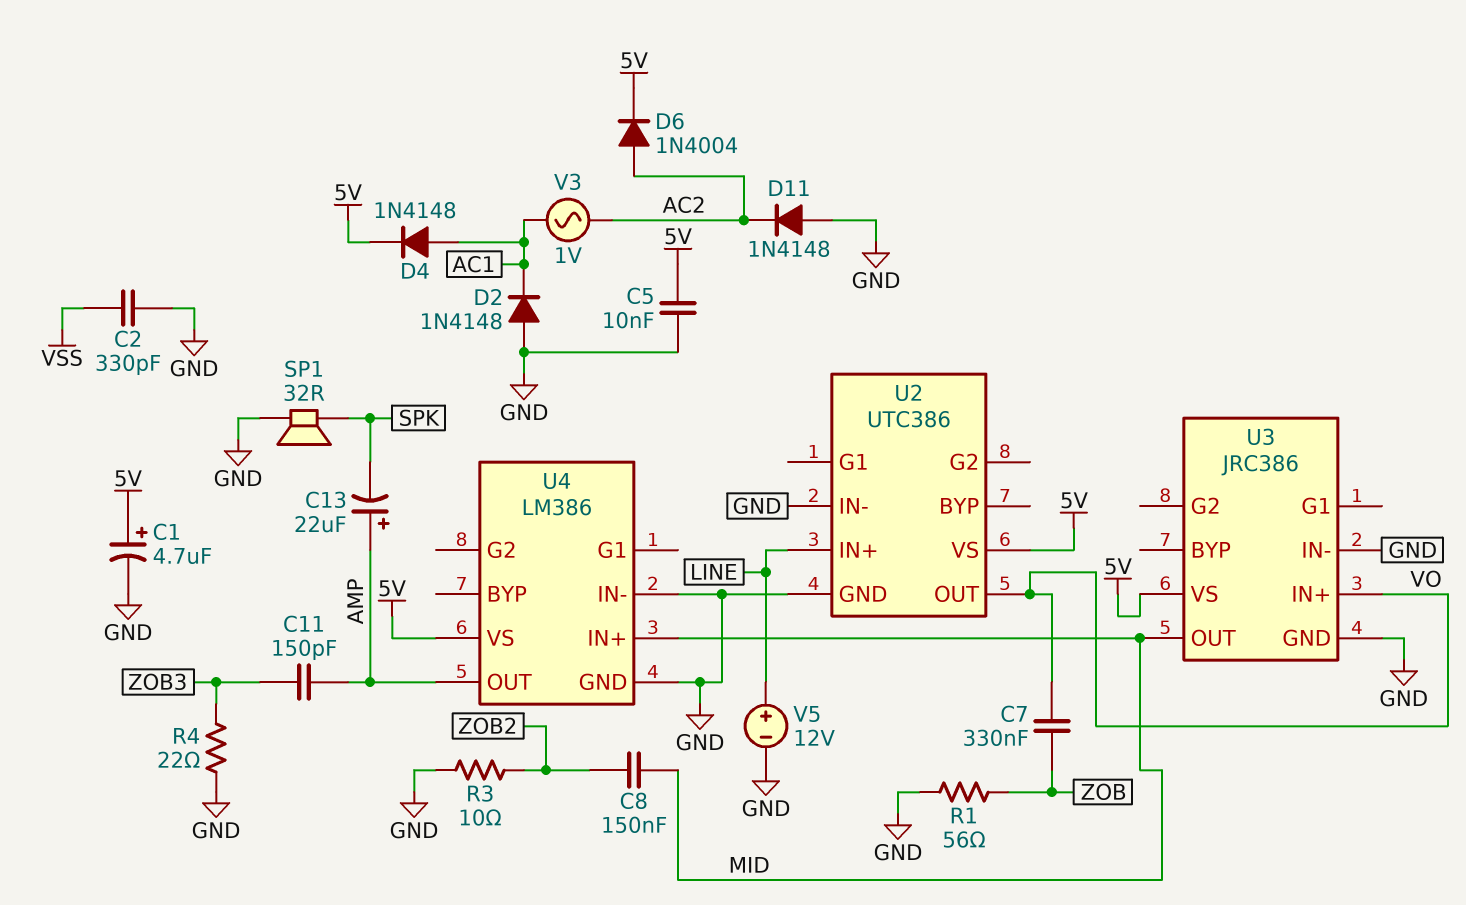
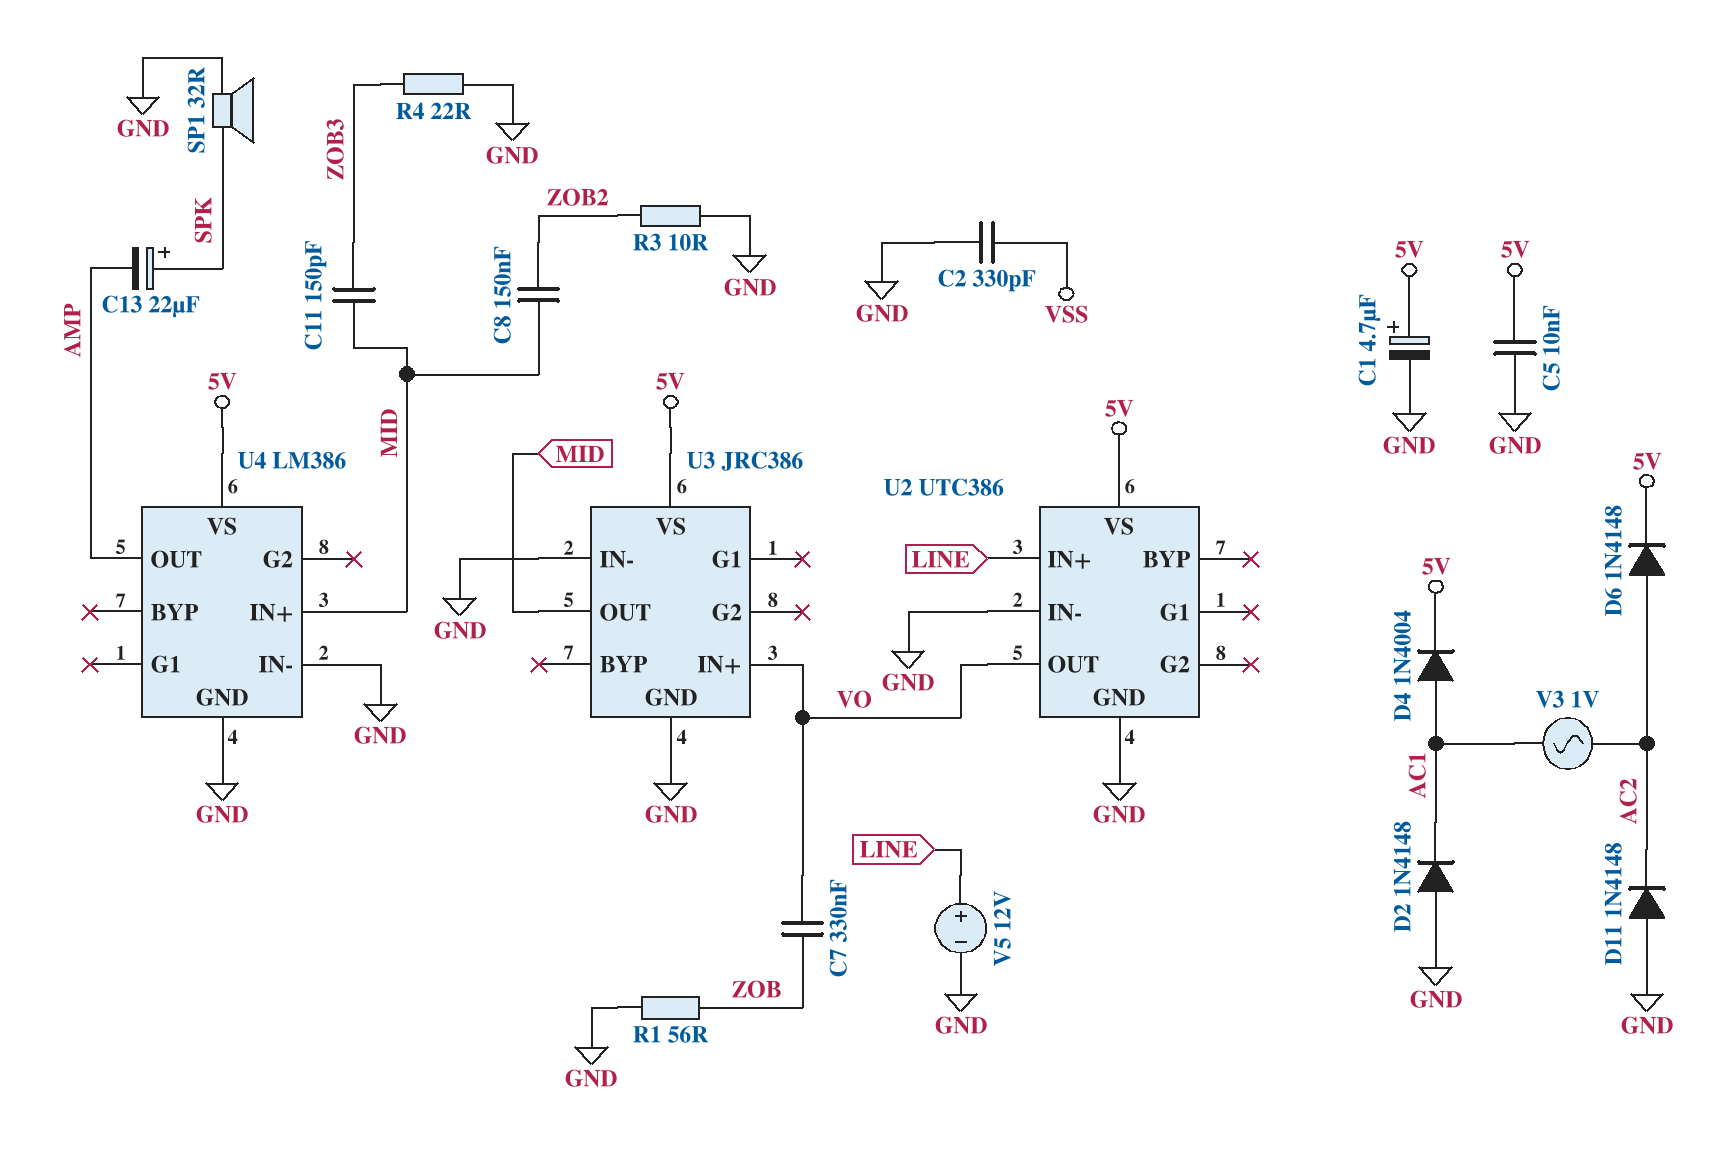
C11: 150pF (AMP, ZOB3) -> 150pF (MID, ZOB3)
C13: 22uF (plus AMP, minus SPK) -> 22uF (plus SPK, minus AMP)
D4: diode 1N4148 (A AC1, K 5V) -> diode 1N4004 (A AC1, K 5V)
D6: diode 1N4004 (A AC2, K 5V) -> diode 1N4148 (A AC2, K 5V)

